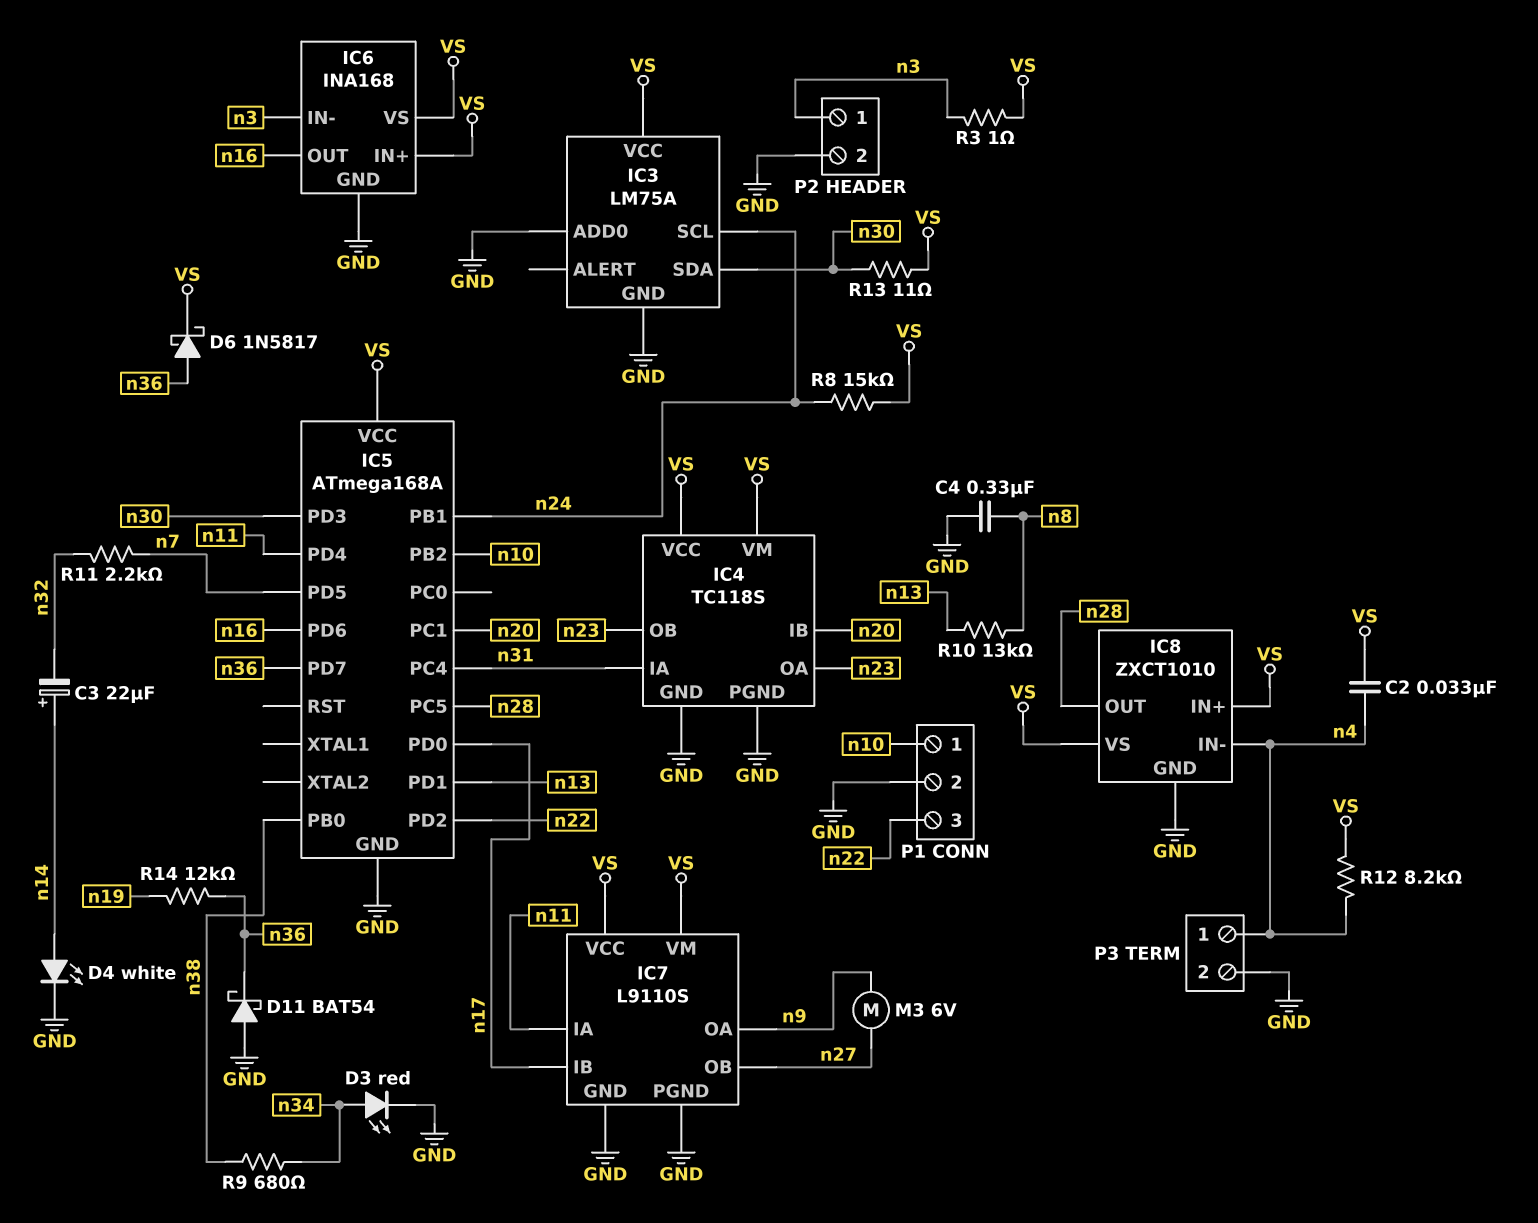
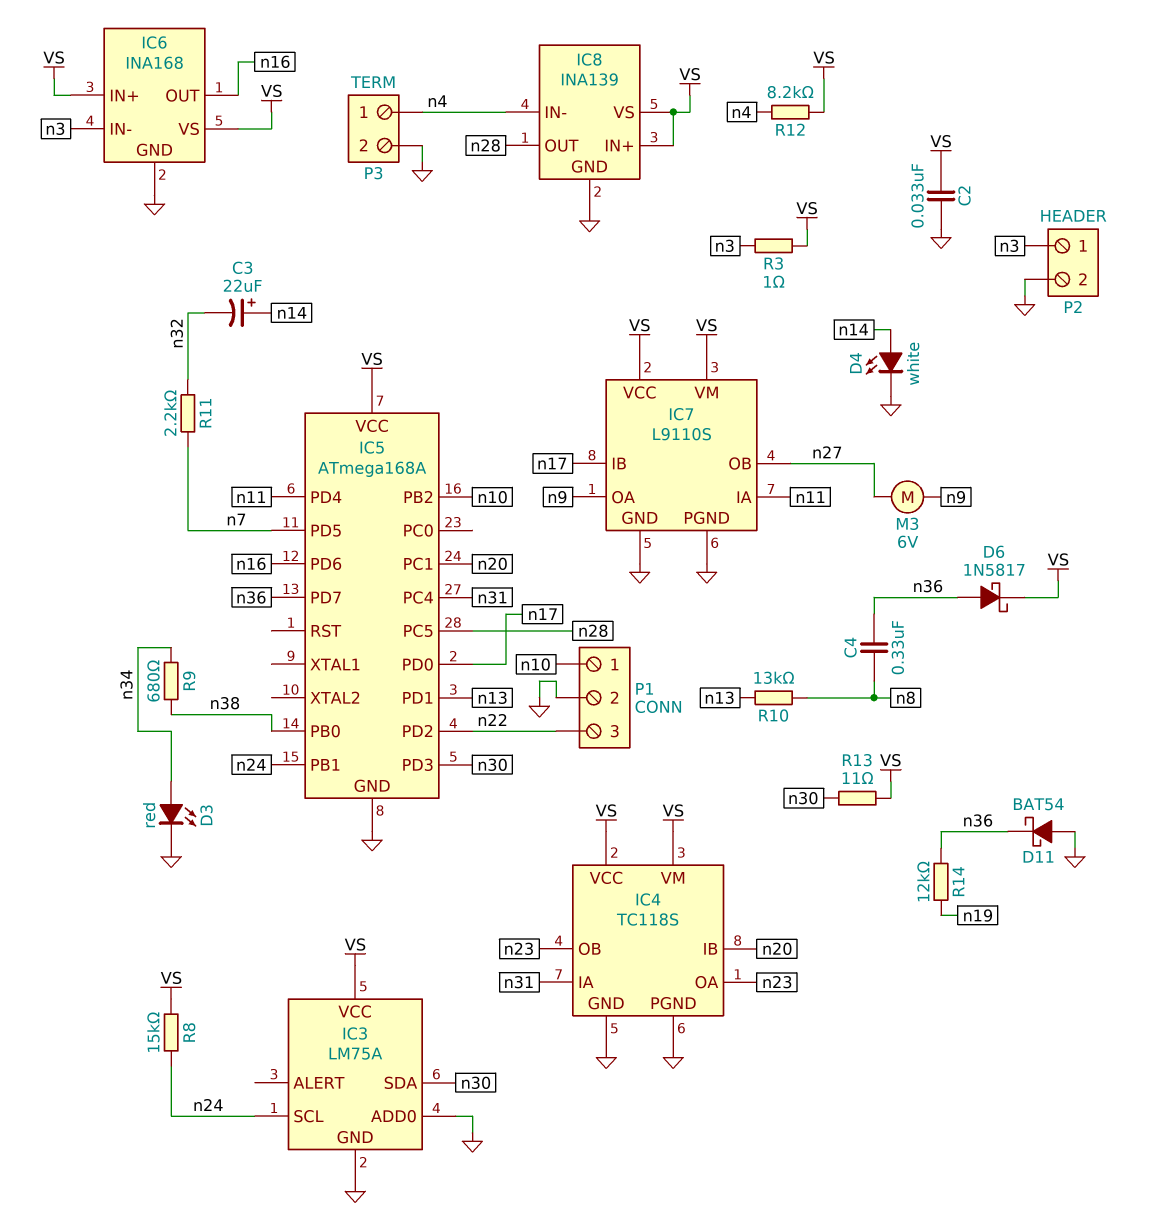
C2: 33nF (VS, n4) -> 33nF (GND, VS)
C4: 330nF (GND, n8) -> 330nF (n8, n36)
IC8: ZXCT1010 -> INA139

